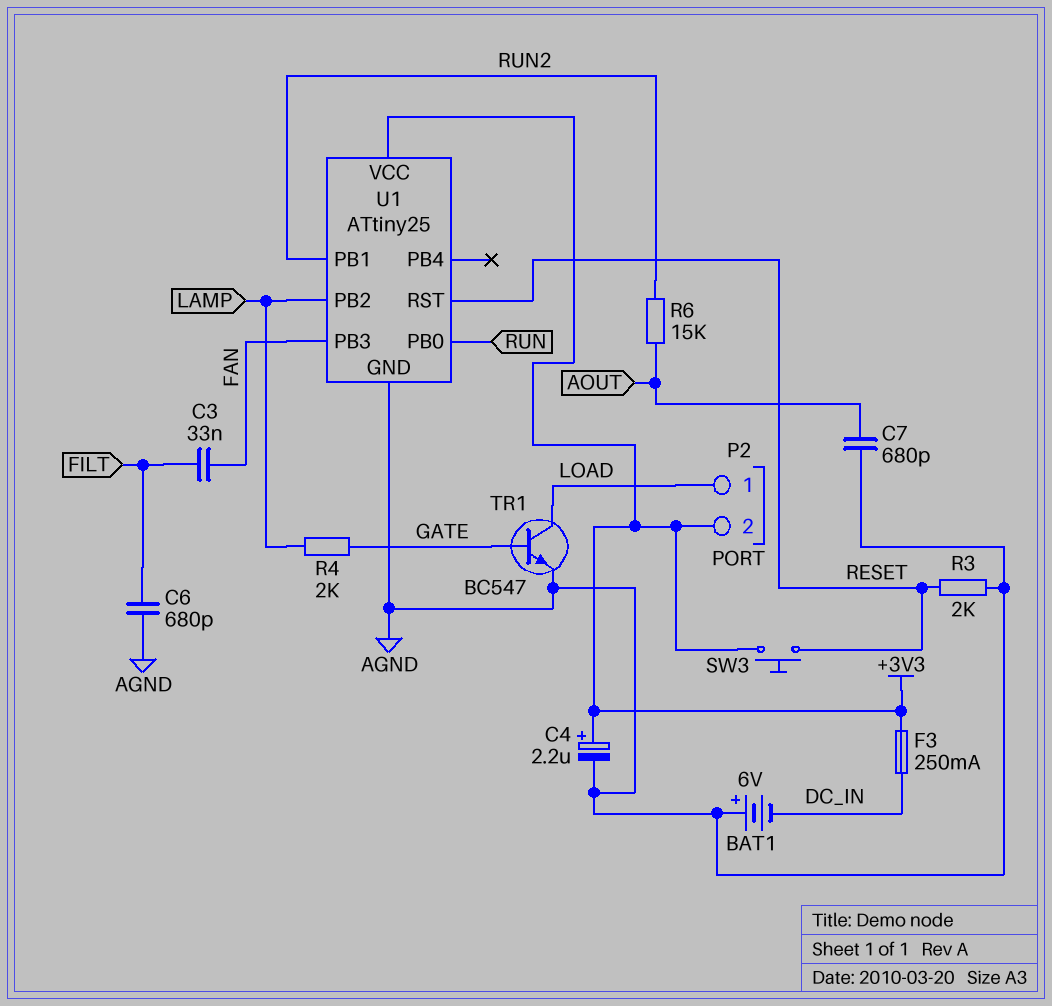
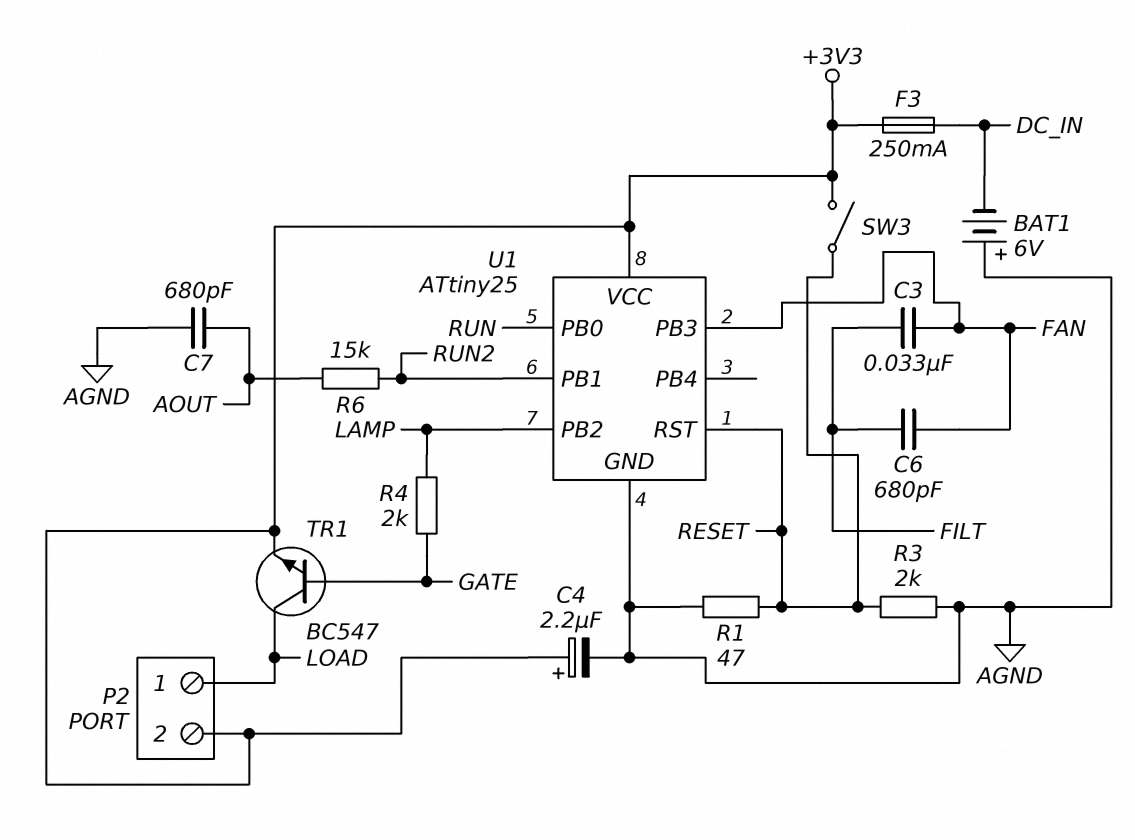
C6: 680pF (AGND, FILT) -> 680pF (FAN, FILT)
R1: none -> 47 (AGND, RESET)
SW3: button (+3V3, RESET) -> switch (+3V3, RESET)
TR1: NPN BC547 (B GATE, C LOAD, E AGND) -> NPN BC547 (B GATE, C LOAD, E +3V3)

